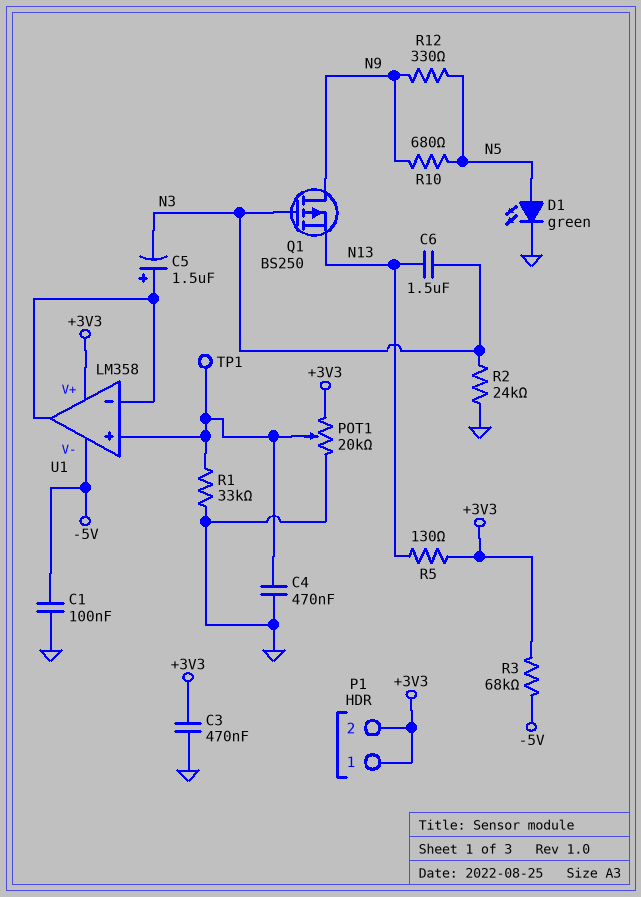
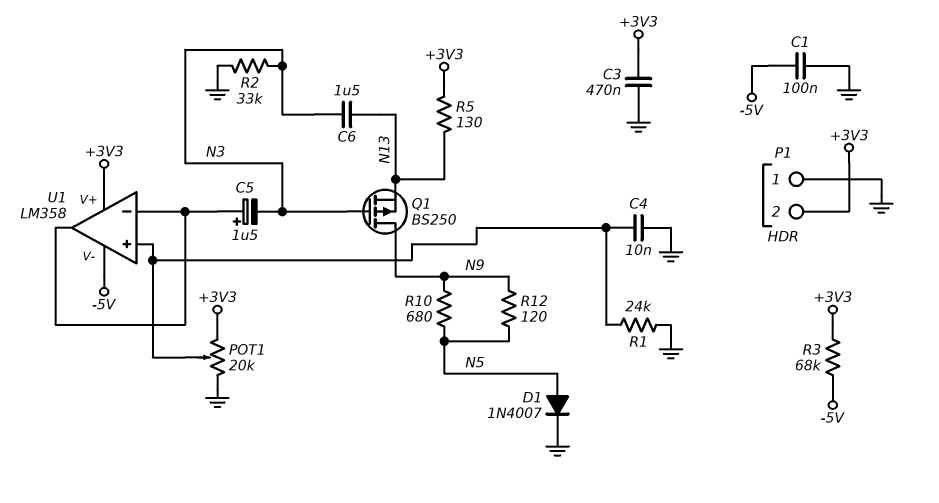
C4: 470nF (GND, U1/in+) -> 10nF (GND, U1/in+)
D1: LED green (A N5, K GND) -> diode 1N4007 (A N5, K GND)
P1 pin 1: +3V3 -> GND
R1: 33k (GND, U1/in+) -> 24k (GND, U1/in+)
R2: 24k (GND, N3) -> 33k (GND, N3)
R12: 330 (N5, N9) -> 120 (N5, N9)
TP1: test point (U1/in+) -> none

